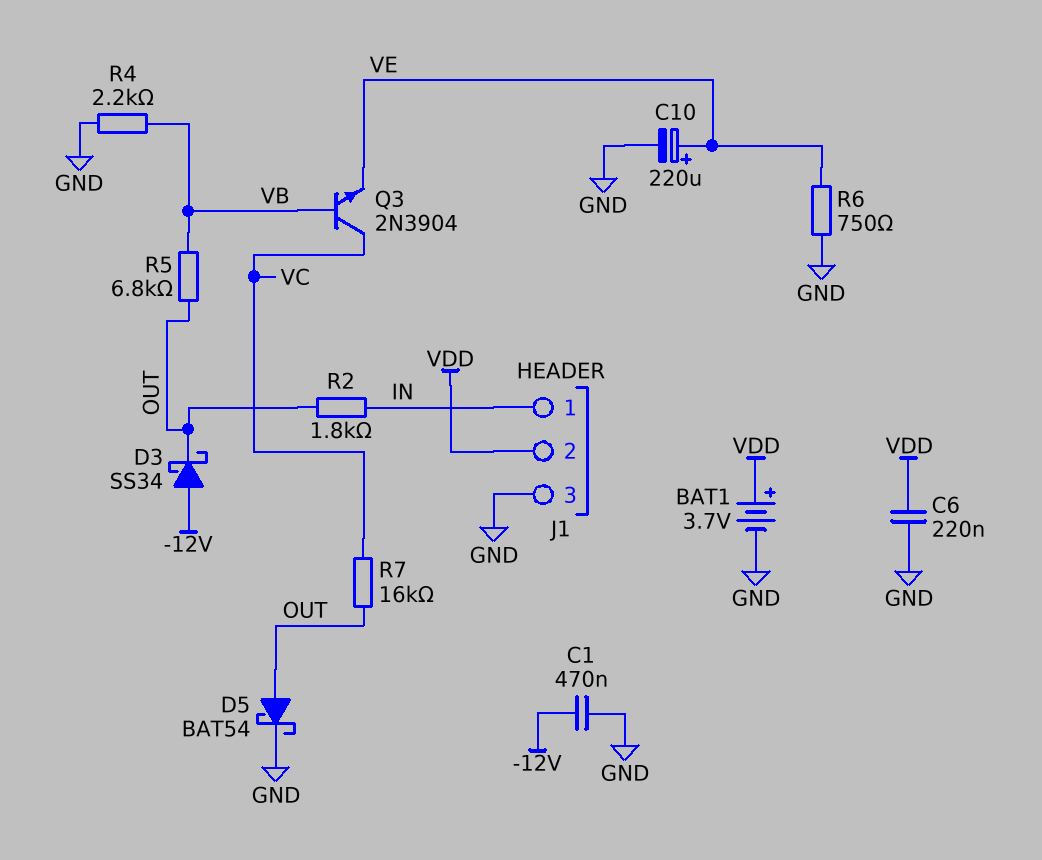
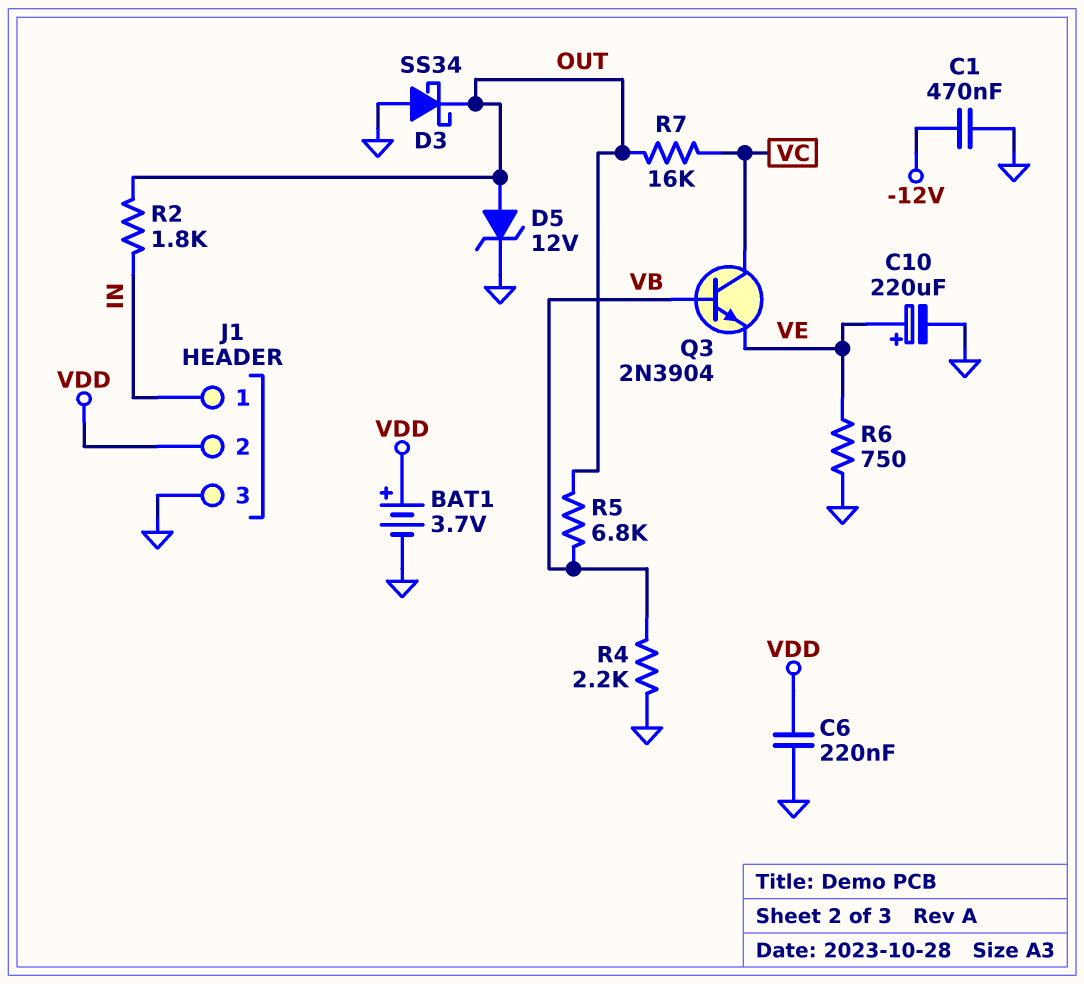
D3: schottky SS34 (A -12V, K OUT) -> schottky SS34 (A GND, K OUT)
D5: schottky BAT54 (A OUT, K GND) -> zener 12V (A OUT, K GND)

